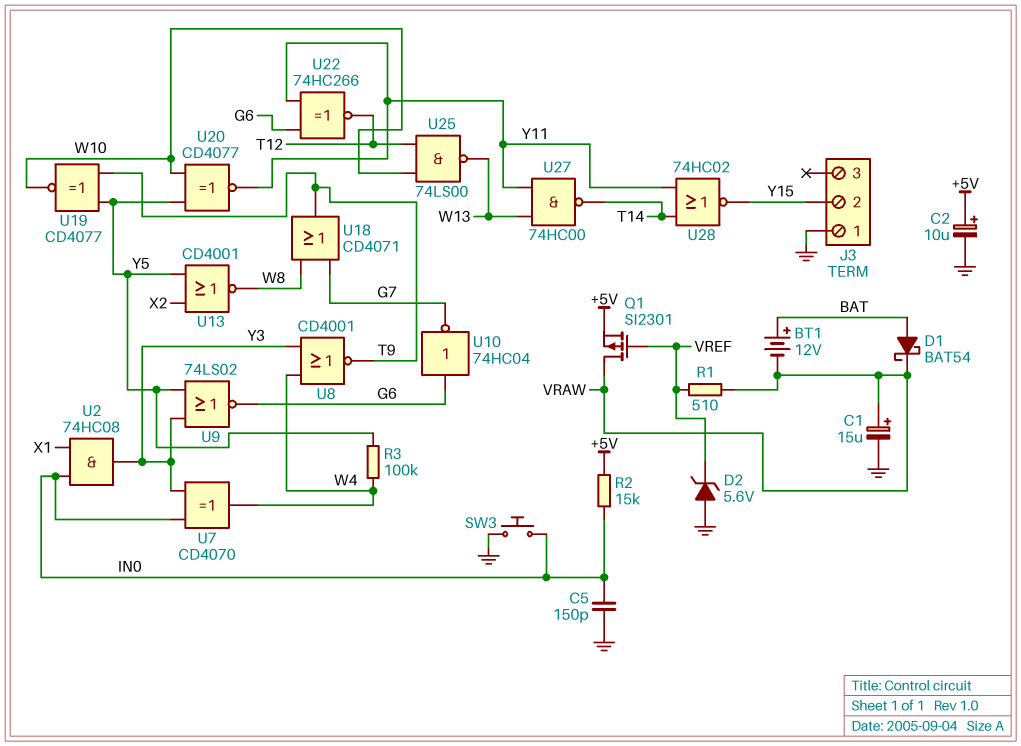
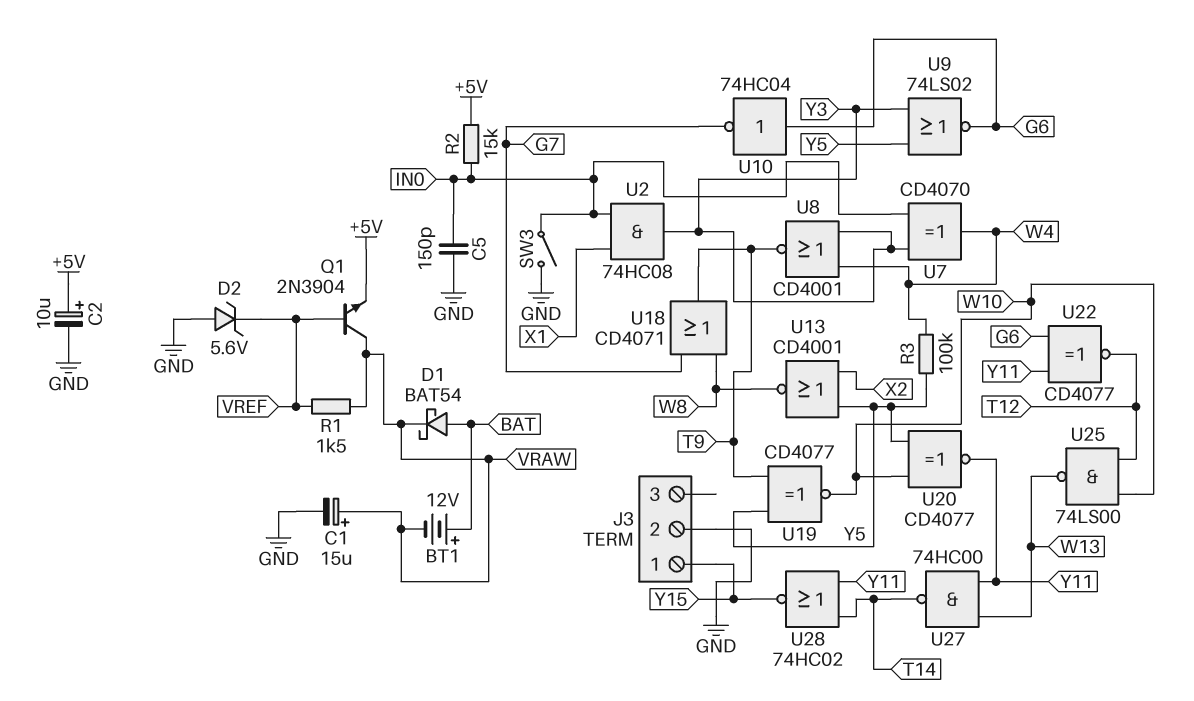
J3 pin 1: GND -> Y15
J3 pin 2: Y15 -> GND
Q1: PMOS SI2301 (G VREF, D VRAW, S +5V) -> NPN 2N3904 (B VREF, C VRAW, E +5V)
R1: 510 (VRAW, VREF) -> 1.5k (VRAW, VREF)
SW3: button (GND, IN0) -> switch (GND, IN0)
U22: XNOR 74HC266 (in G6, in Y11, out T12) -> XNOR CD4077 (in G6, in Y11, out T12)

